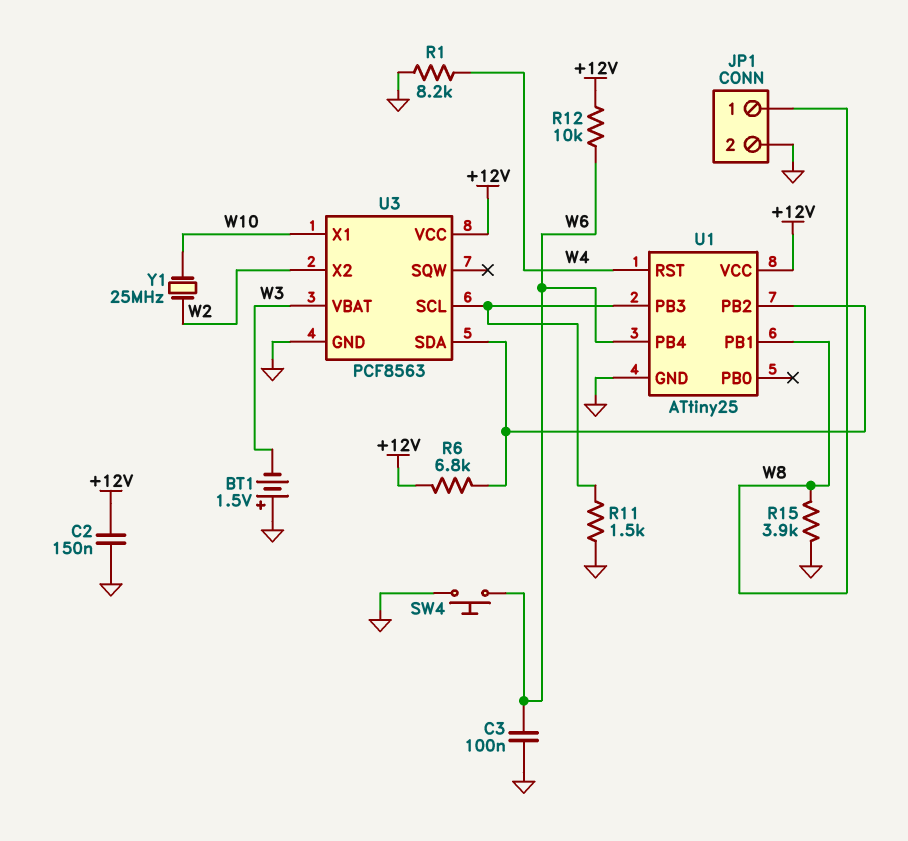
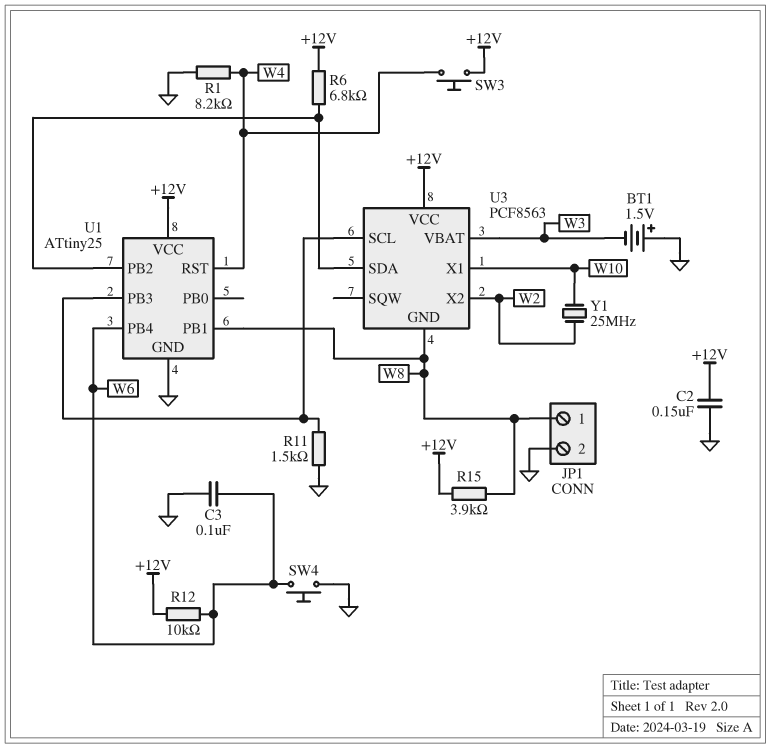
R15: 3.9k (GND, W8) -> 3.9k (+12V, W8)
SW3: none -> button (+12V, W4)
U3 pin GND: GND -> W8

